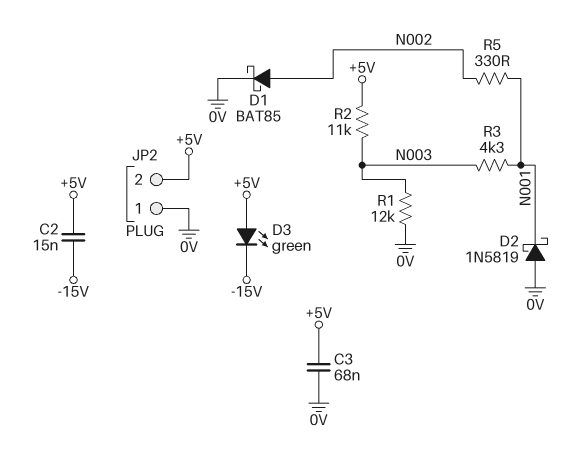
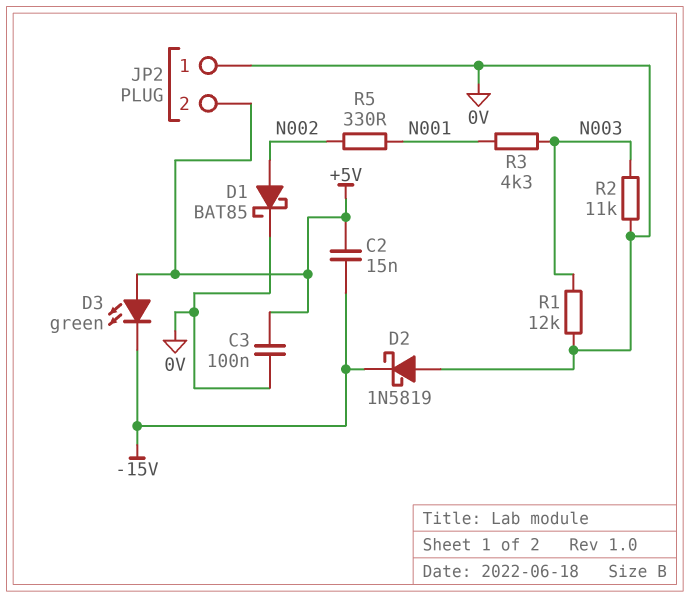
C3: 68nF (+5V, 0V) -> 100nF (+5V, 0V)
D2: schottky 1N5819 (A 0V, K N001) -> schottky 1N5819 (A 0V, K -15V)
R2: 11k (+5V, N003) -> 11k (0V, N003)

